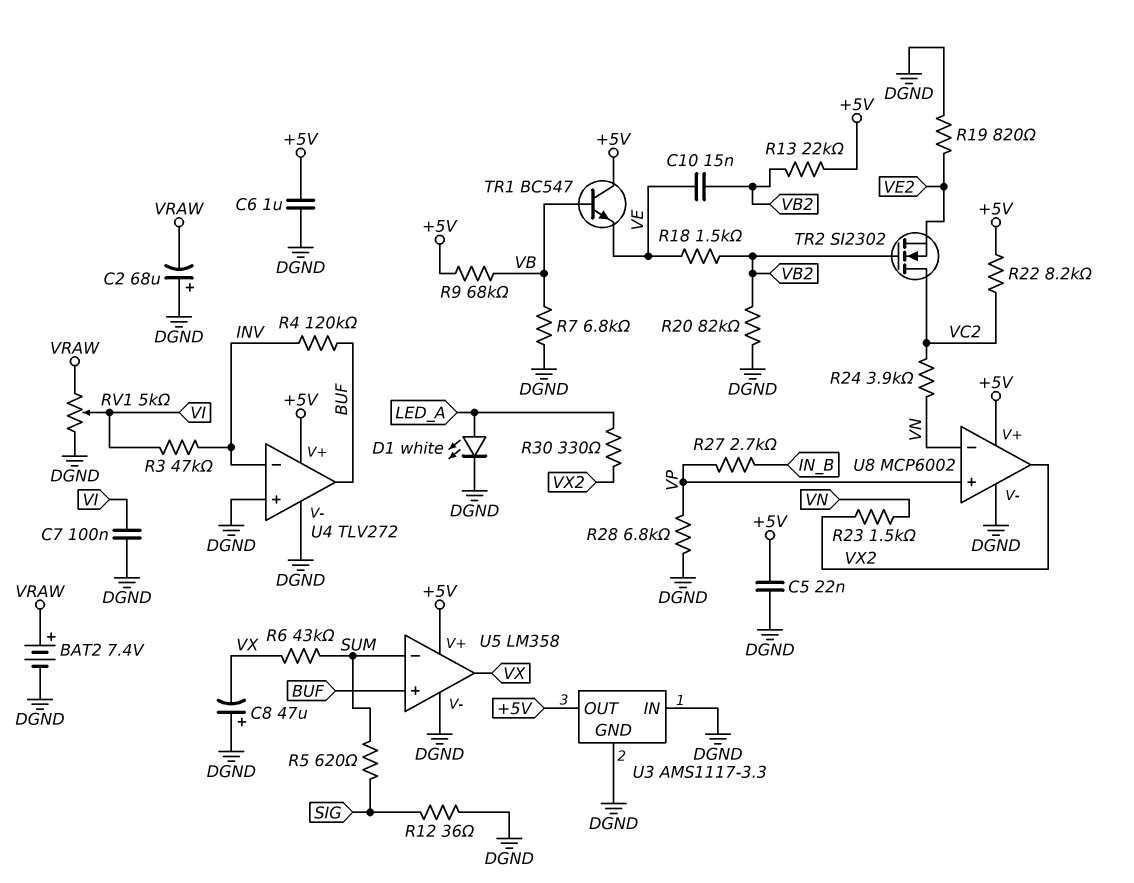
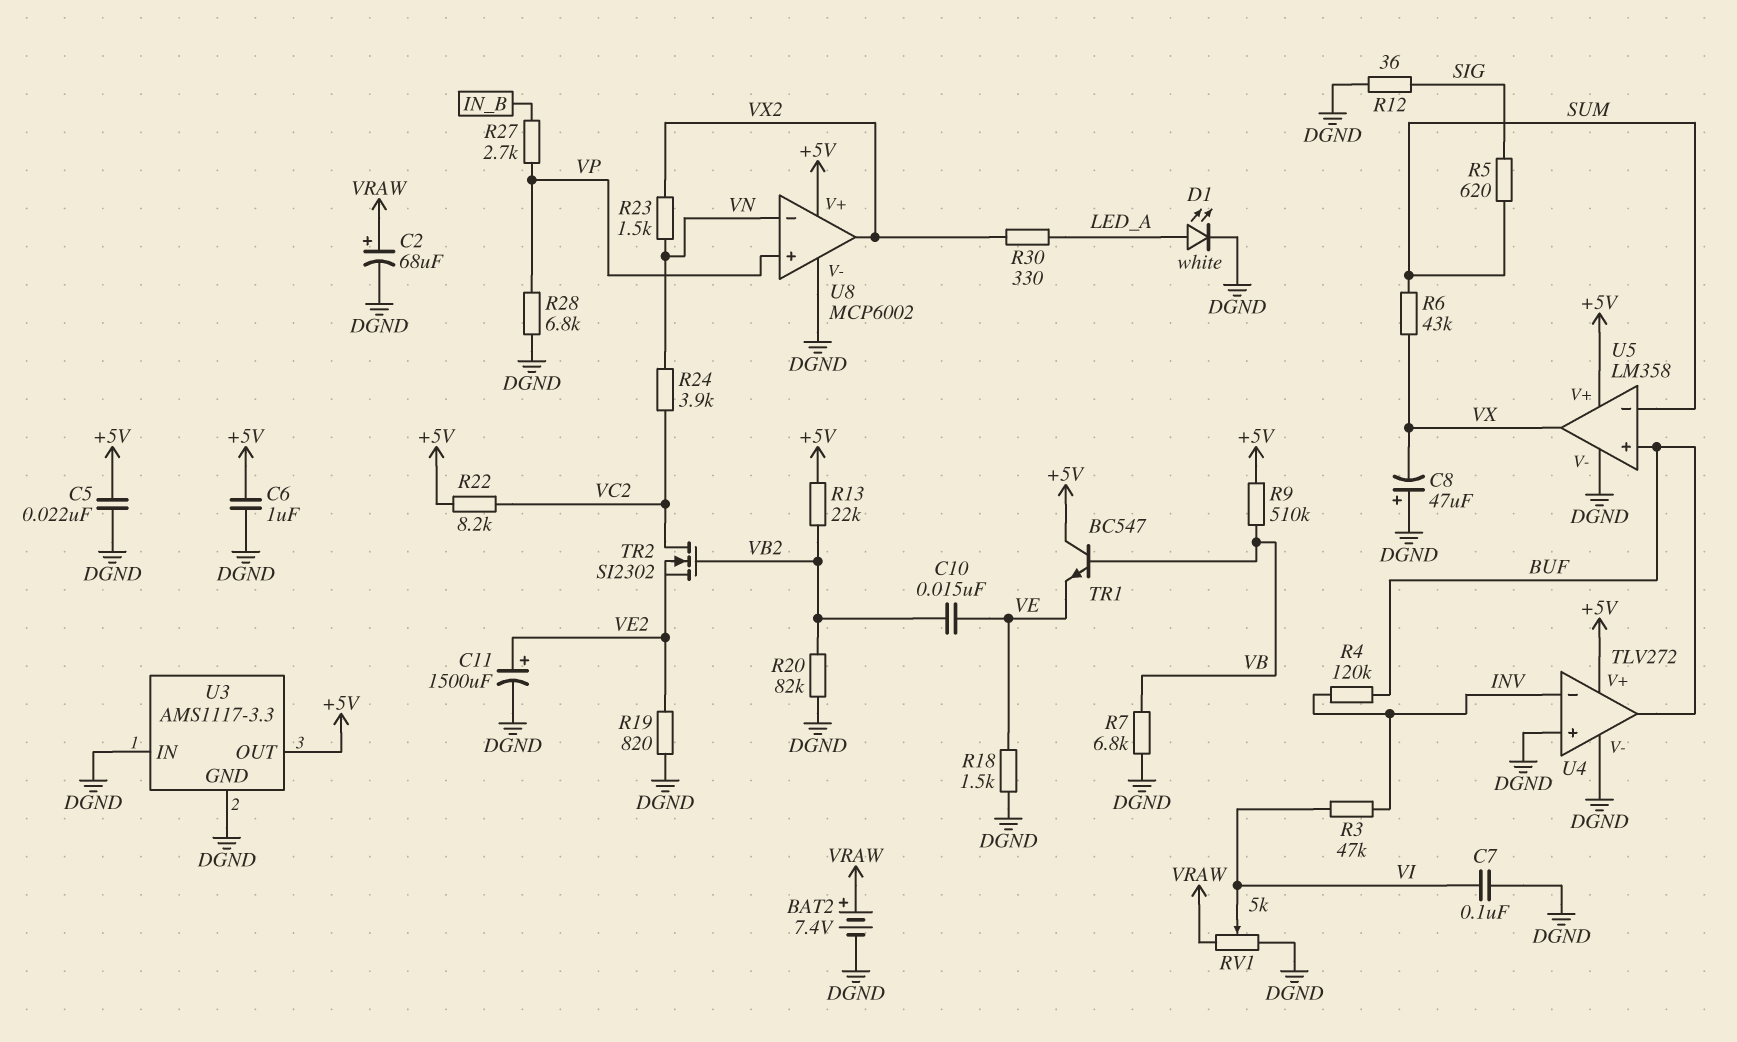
C2: 68uF (plus DGND, minus VRAW) -> 68uF (plus VRAW, minus DGND)
C11: none -> 1500uF (plus VE2, minus DGND)
R9: 68k (+5V, VB) -> 510k (+5V, VB)
R18: 1.5k (VB2, VE) -> 1.5k (DGND, VE)

